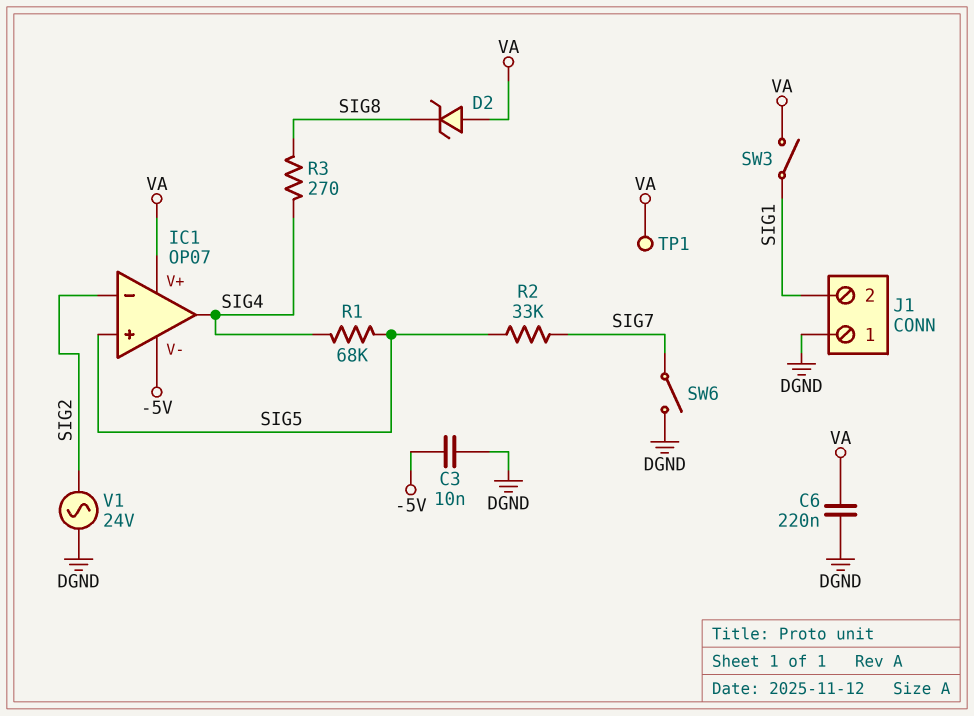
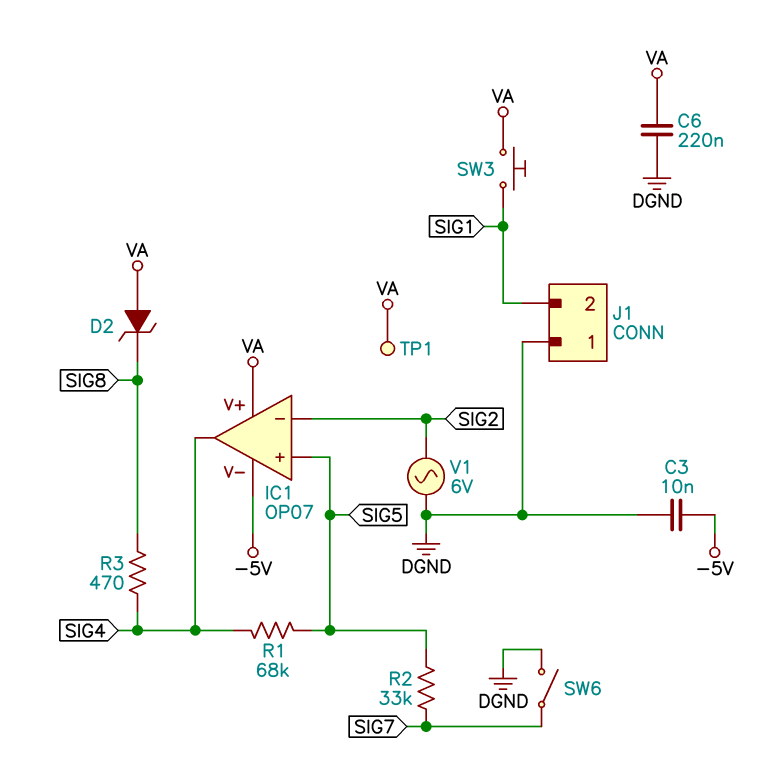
R3: 270 (SIG4, SIG8) -> 470 (SIG4, SIG8)
SW3: switch (SIG1, VA) -> button (SIG1, VA)
V1: AC 24V (DGND, SIG2) -> AC 6V (DGND, SIG2)

